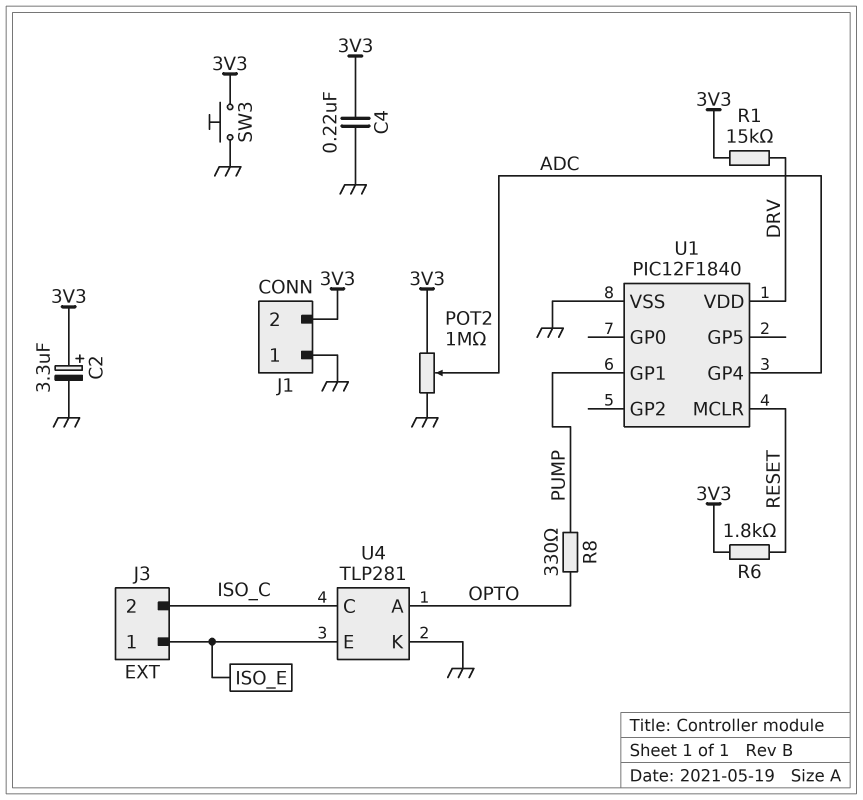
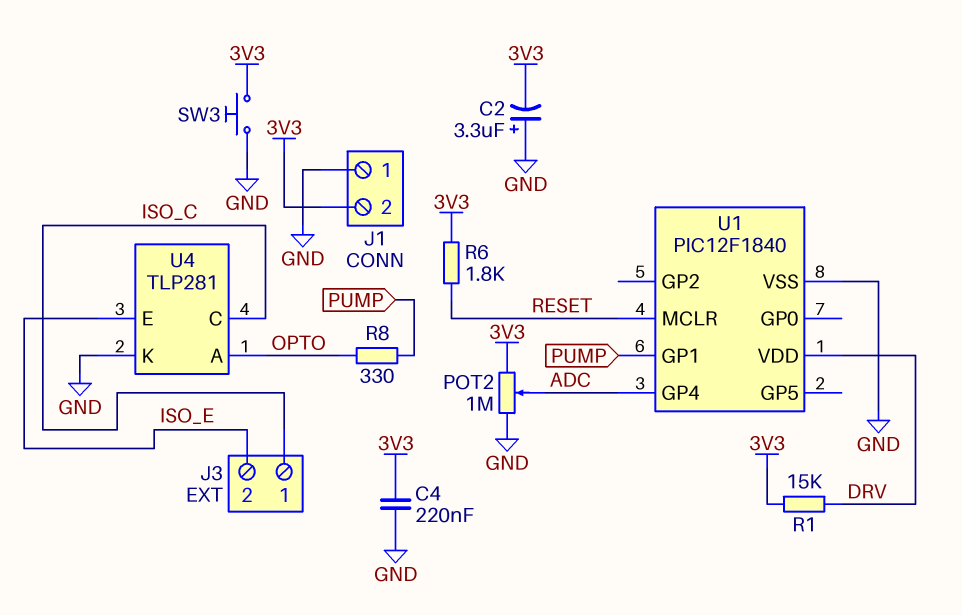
C2: 3.3uF (plus 3V3, minus GND) -> 3.3uF (plus GND, minus 3V3)
J3 pin 1: ISO_E -> ISO_C
J3 pin 2: ISO_C -> ISO_E

